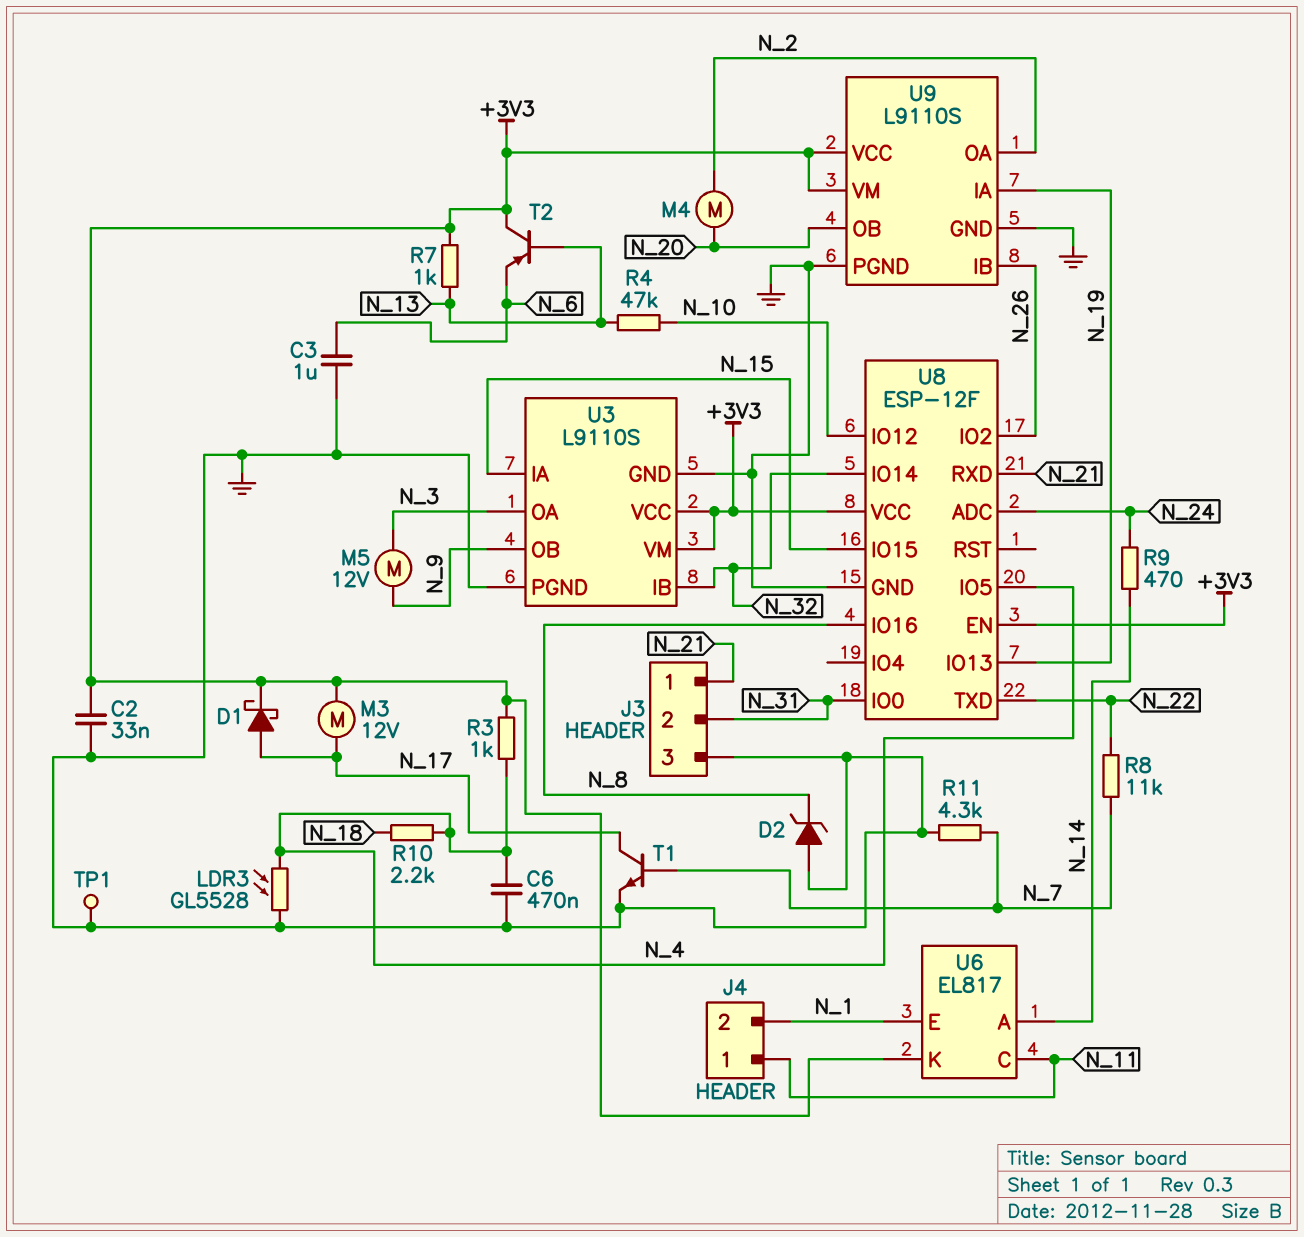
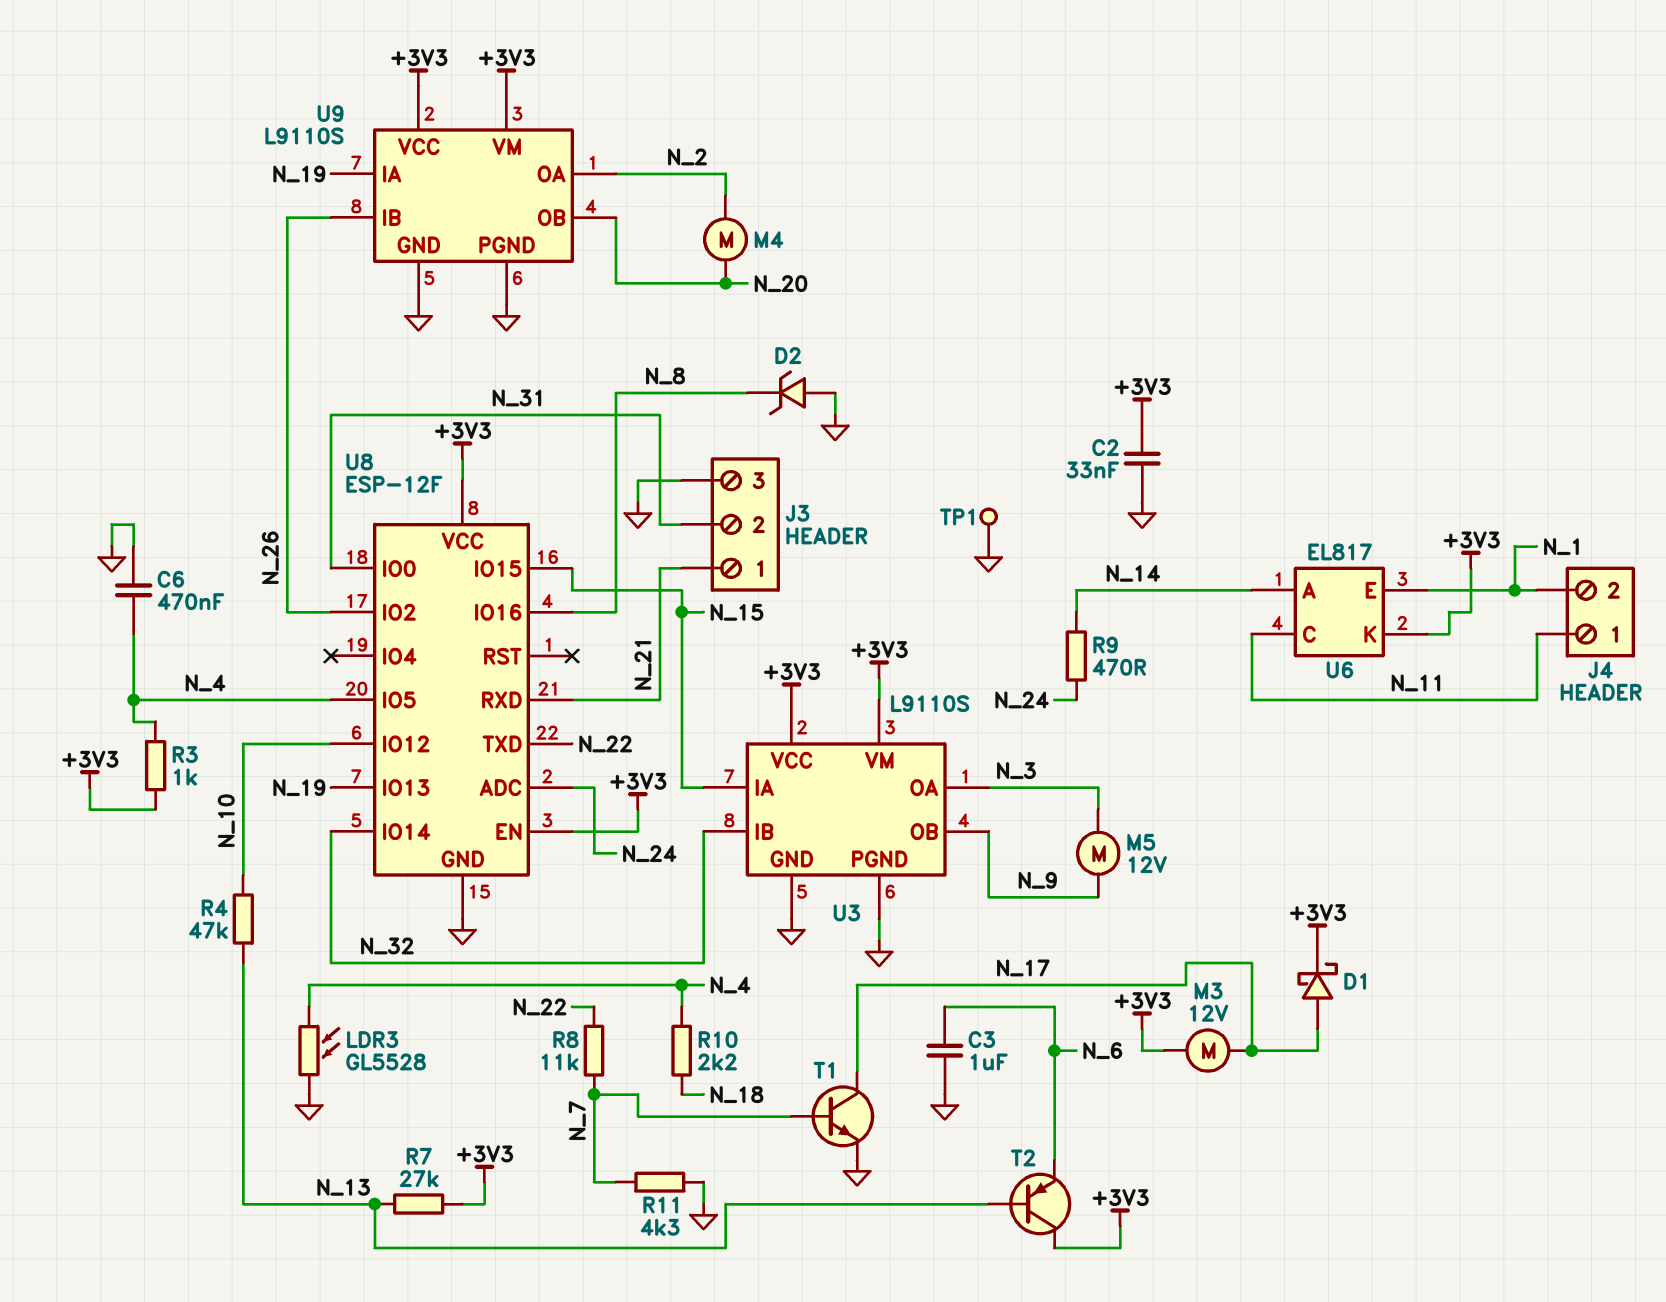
R7: 1k (+3V3, N_13) -> 27k (+3V3, N_13)

